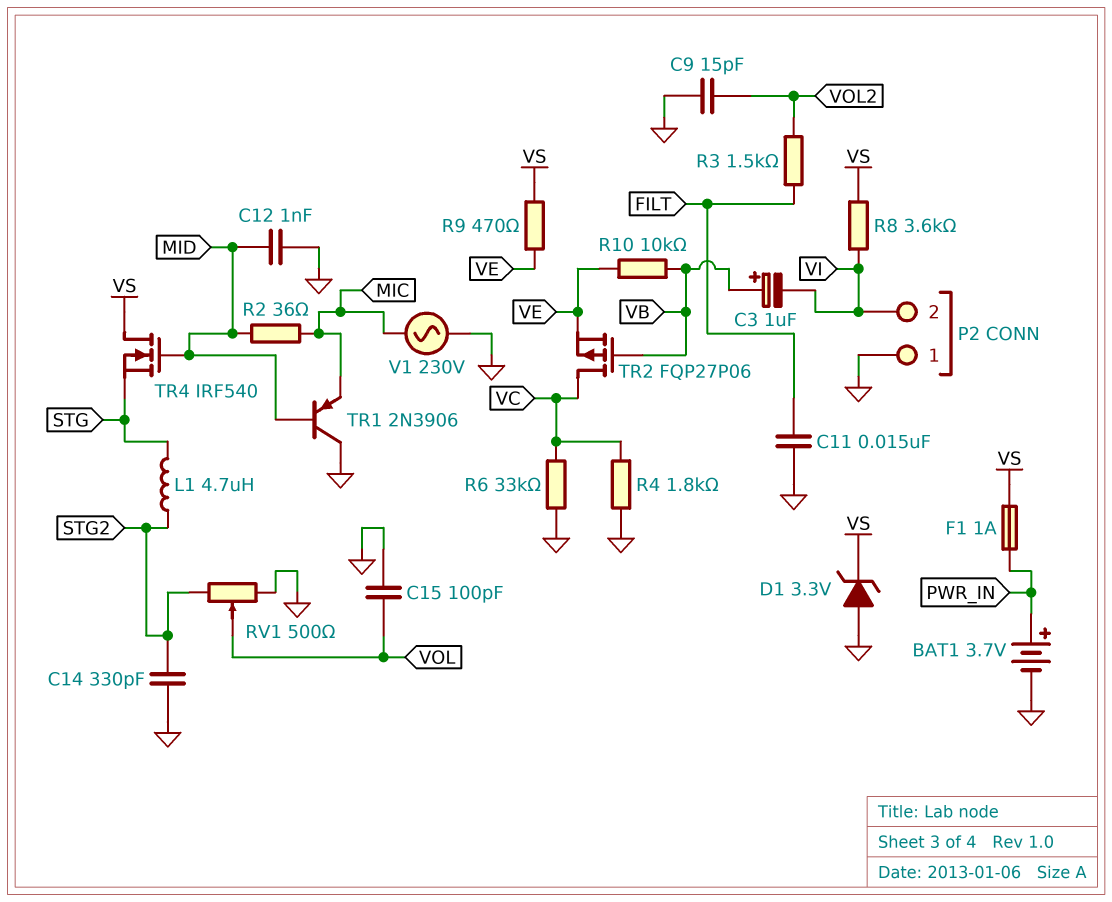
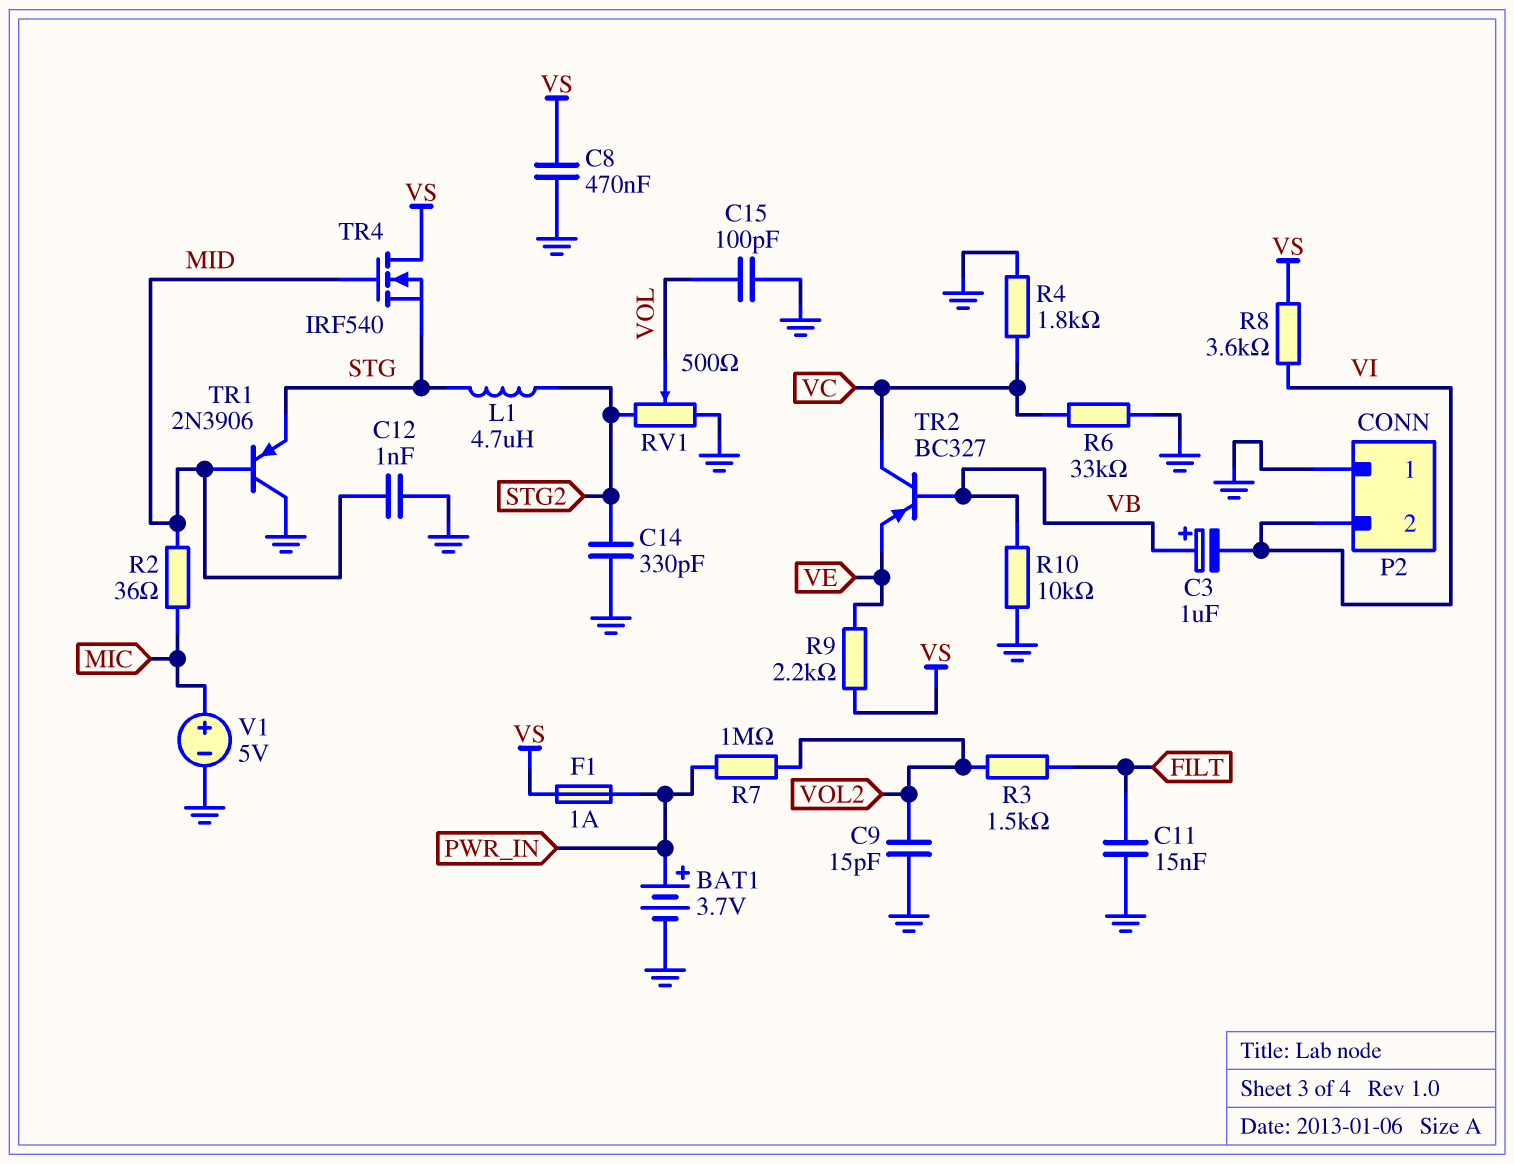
C8: none -> 470nF (GND, VS)
D1: zener 3.3V (A GND, K VS) -> none
R7: none -> 1M (PWR_IN, VOL2)
R9: 470 (VE, VS) -> 2.2k (VE, VS)
R10: 10k (VB, VE) -> 10k (GND, VB)
TR1: PNP 2N3906 (B MID, C GND, E MIC) -> PNP 2N3906 (B MID, C GND, E STG)
TR2: PMOS FQP27P06 (G VB, D VC, S VE) -> PNP BC327 (B VB, C VC, E VE)
V1: AC 230V (GND, MIC) -> 5V (plus MIC, minus GND)

